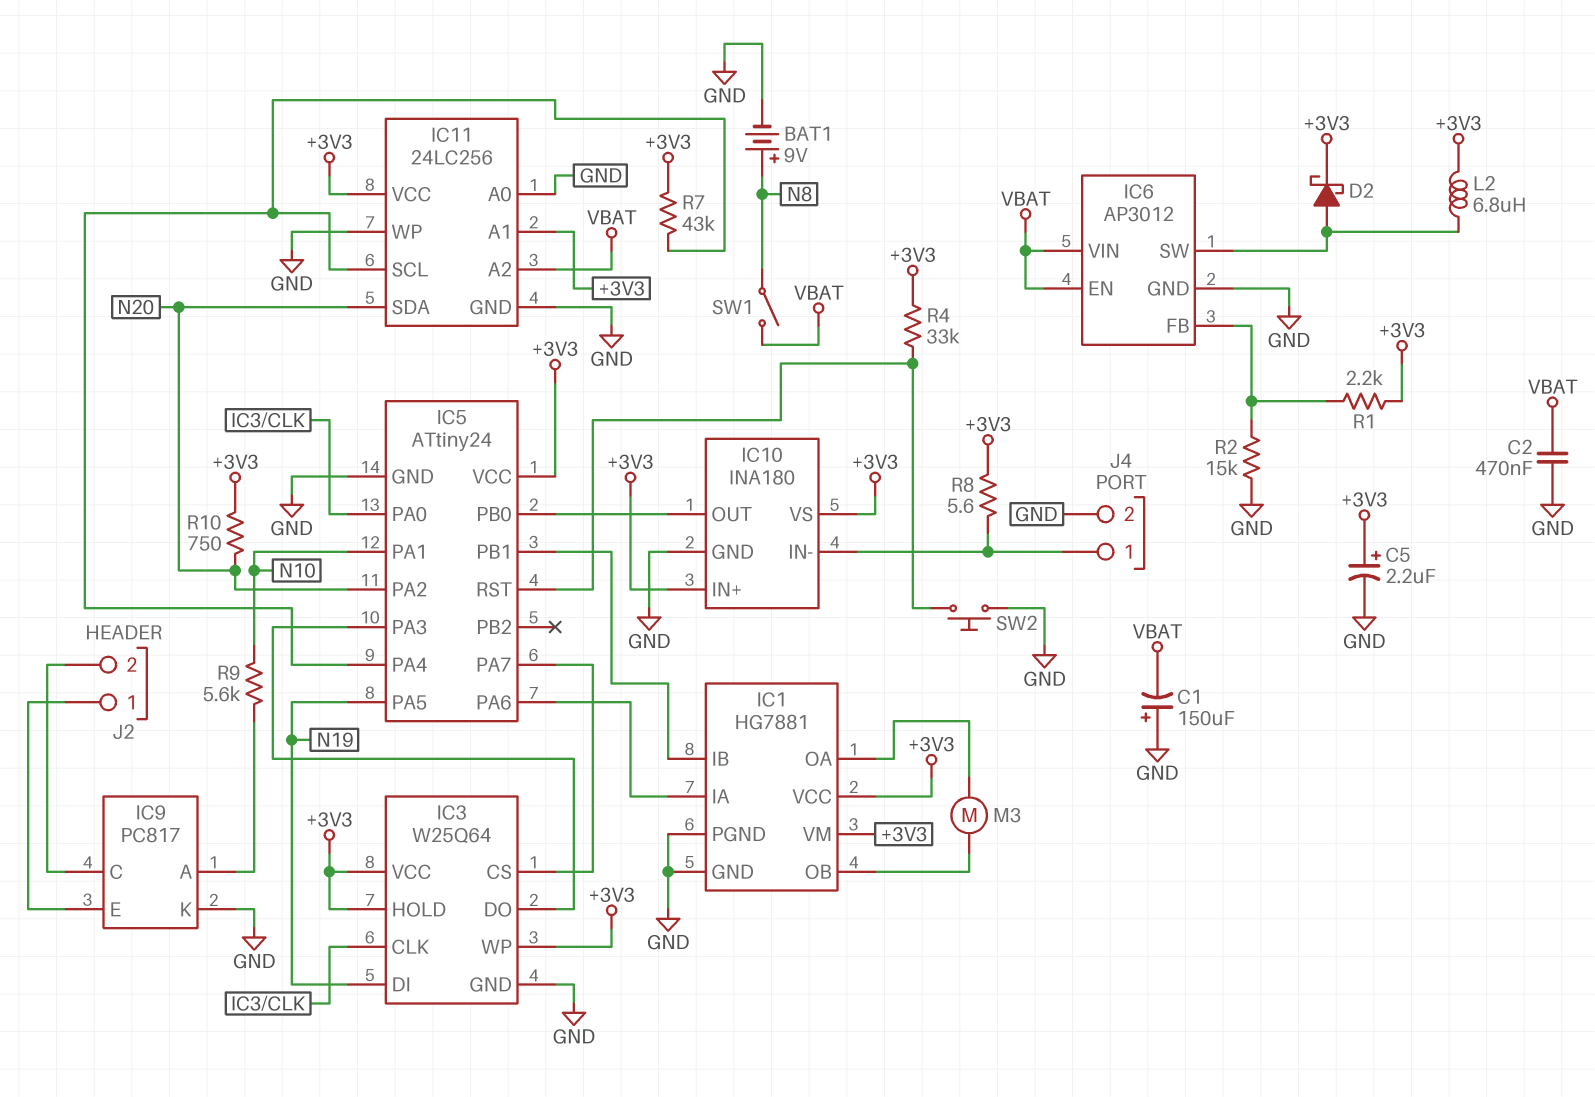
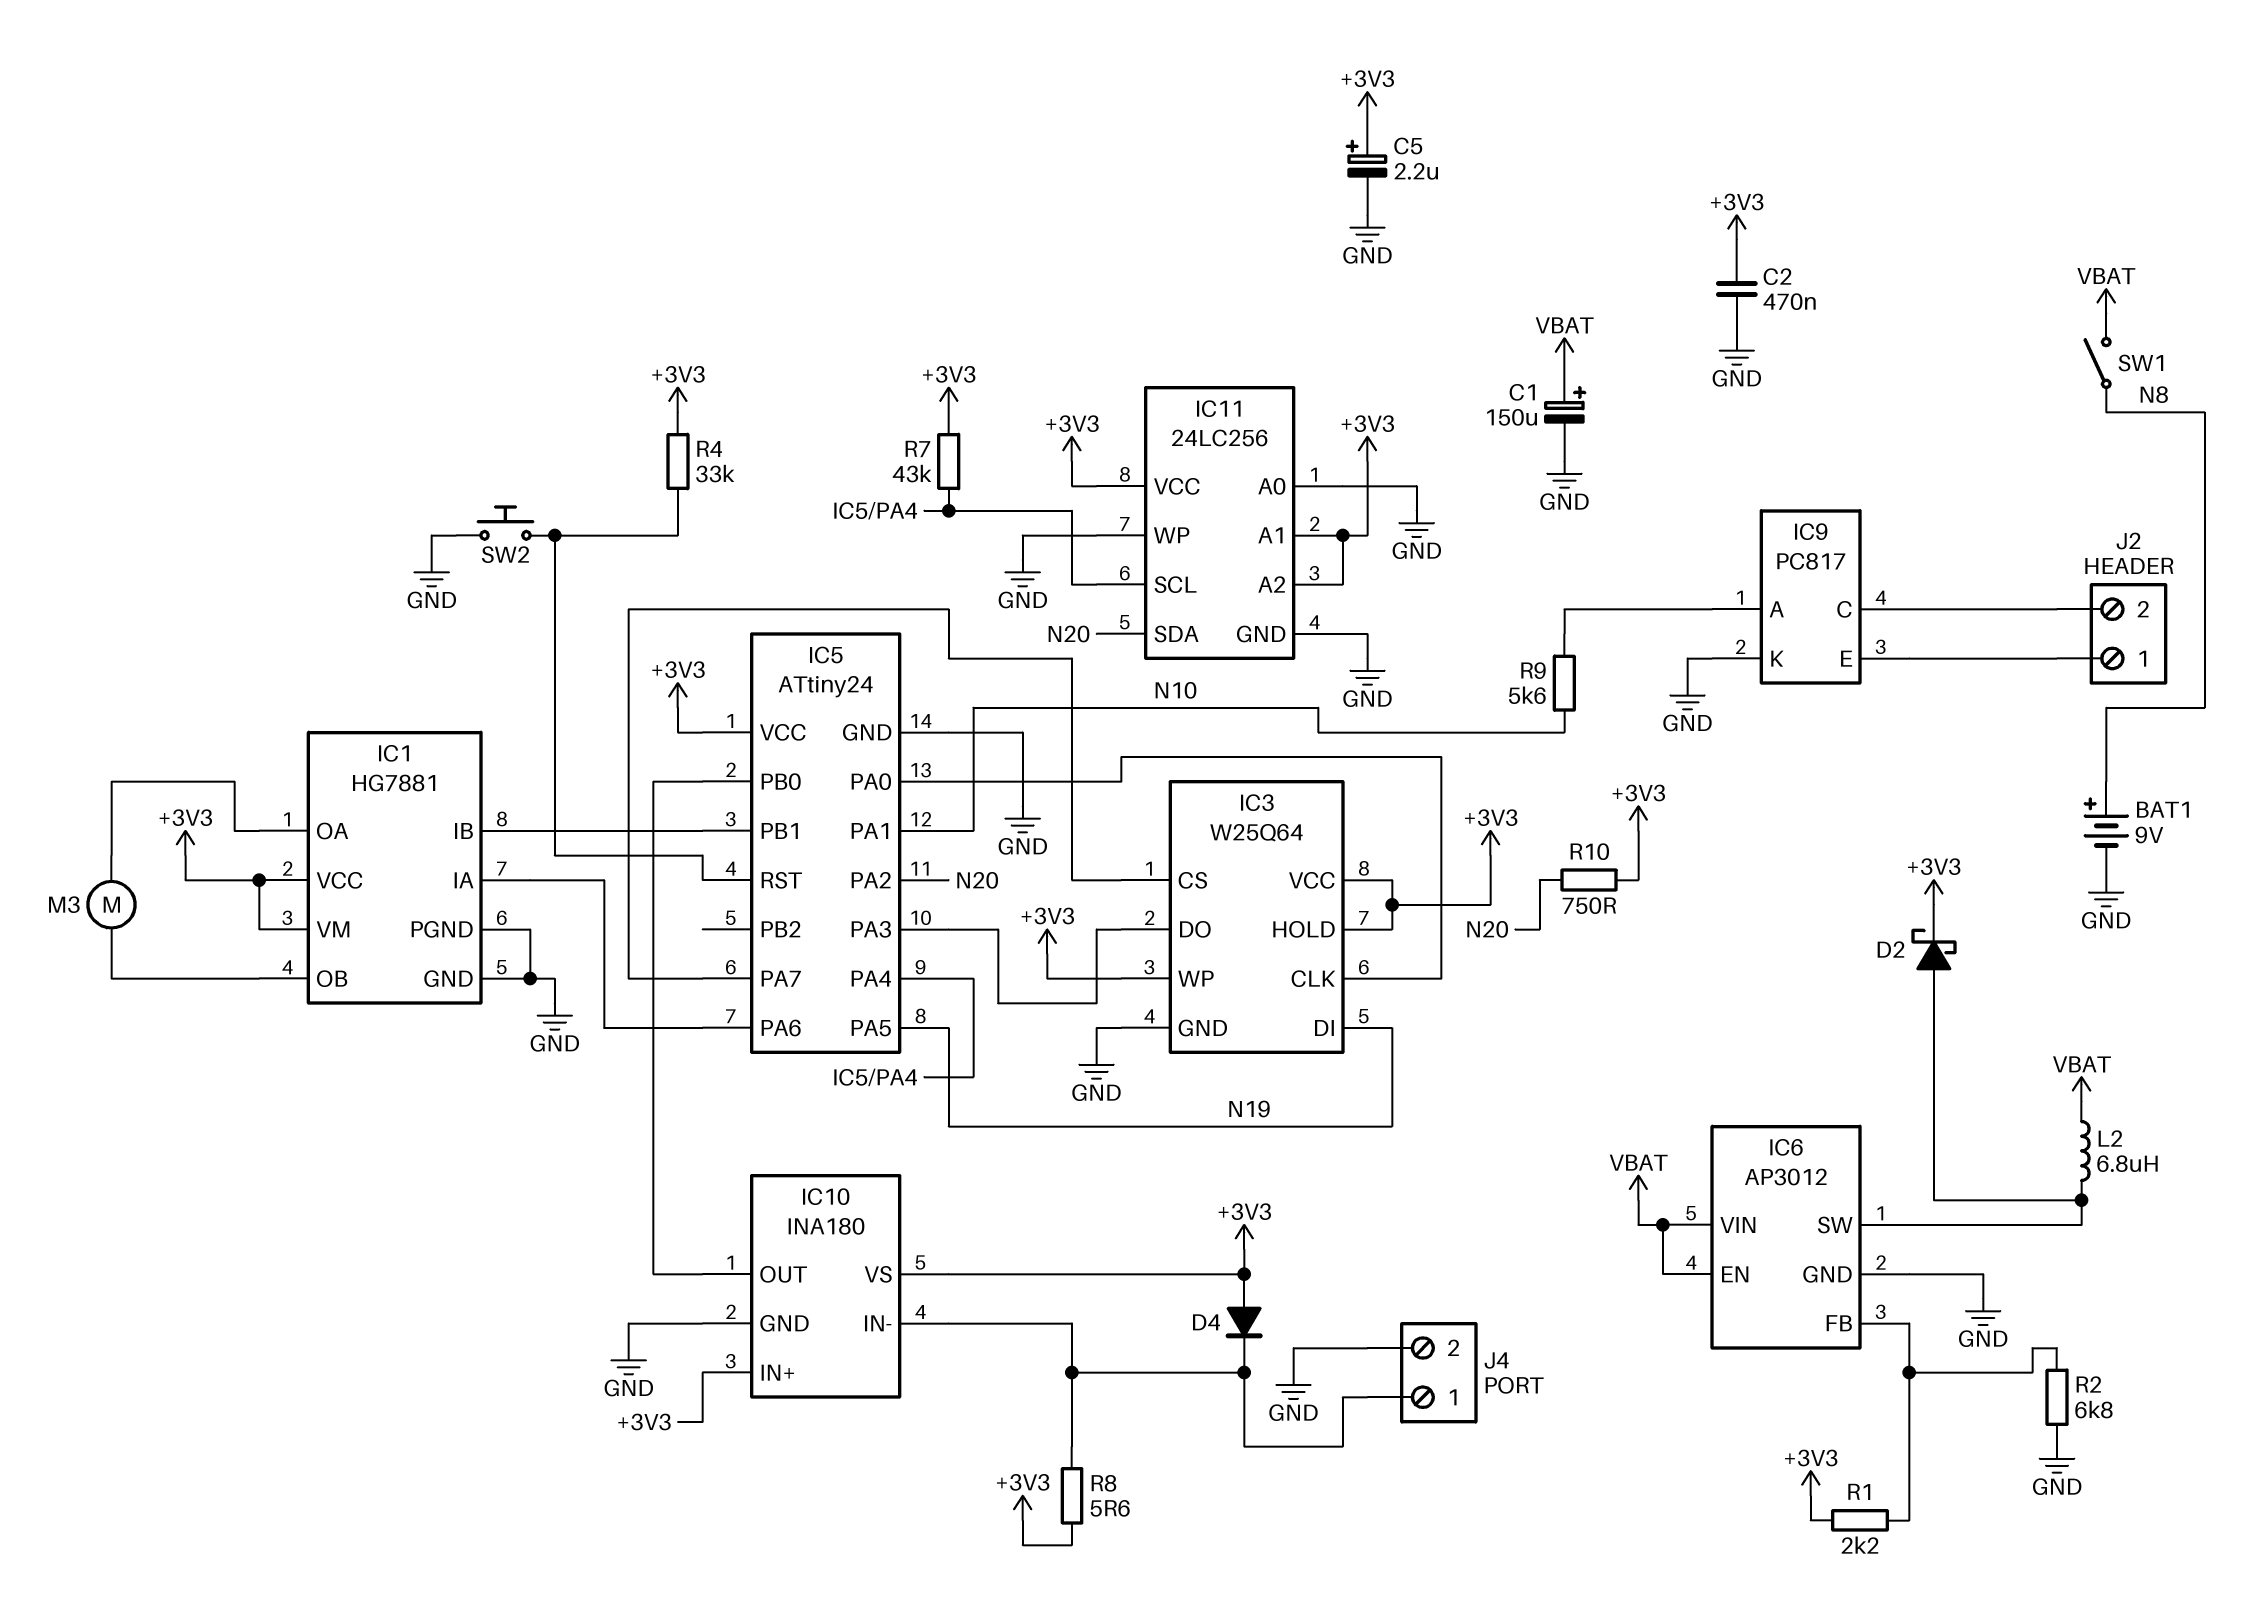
C1: 150uF (plus GND, minus VBAT) -> 150uF (plus VBAT, minus GND)
C2: 470nF (GND, VBAT) -> 470nF (+3V3, GND)
D4: none -> diode (A +3V3, K IC10/IN-)
IC11 pin A2: VBAT -> +3V3
L2: 6.8uH (+3V3, IC6/SW) -> 6.8uH (IC6/SW, VBAT)
R2: 15k (GND, IC6/FB) -> 6.8k (GND, IC6/FB)

